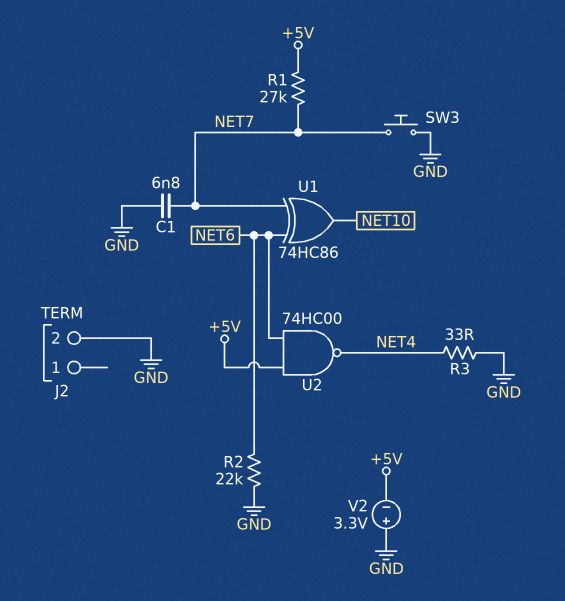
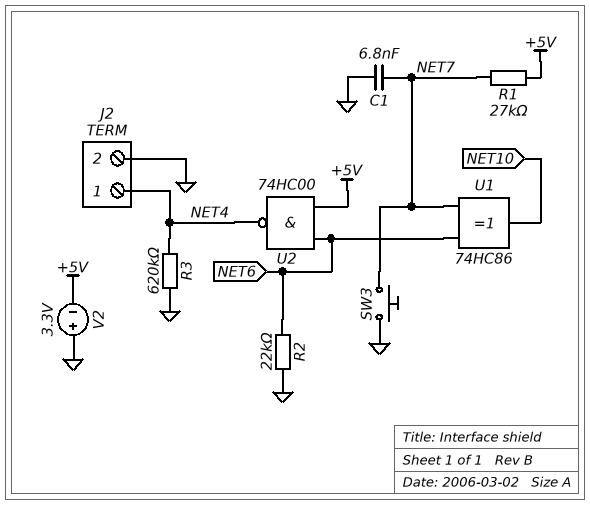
J2 pin 1: none -> NET4
R3: 33 (GND, NET4) -> 620k (GND, NET4)

